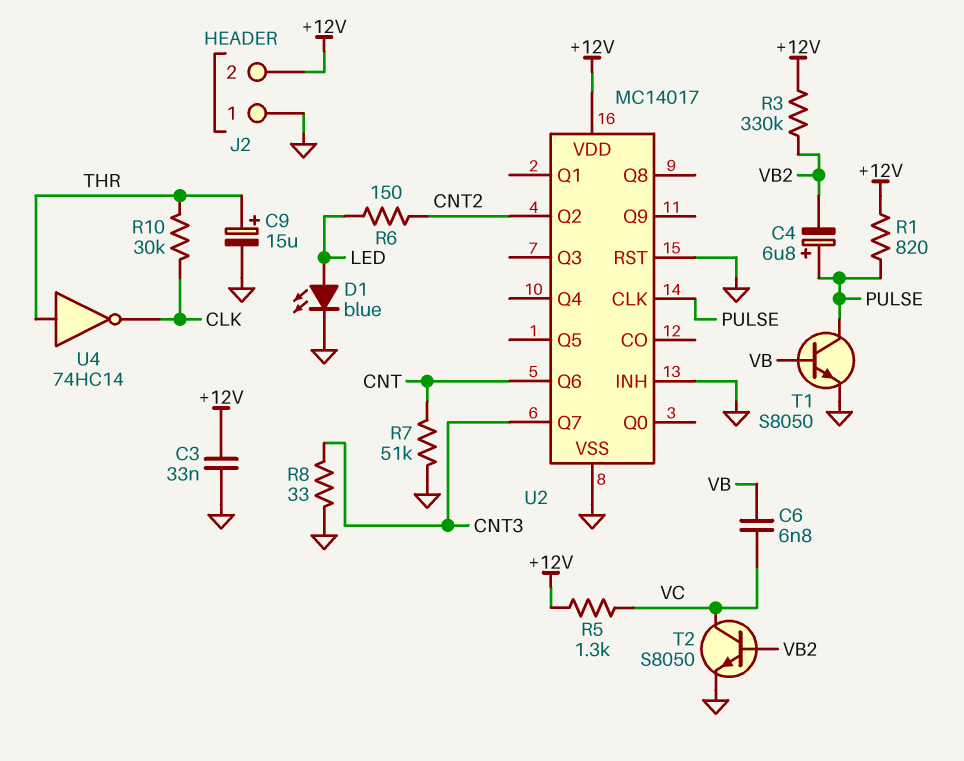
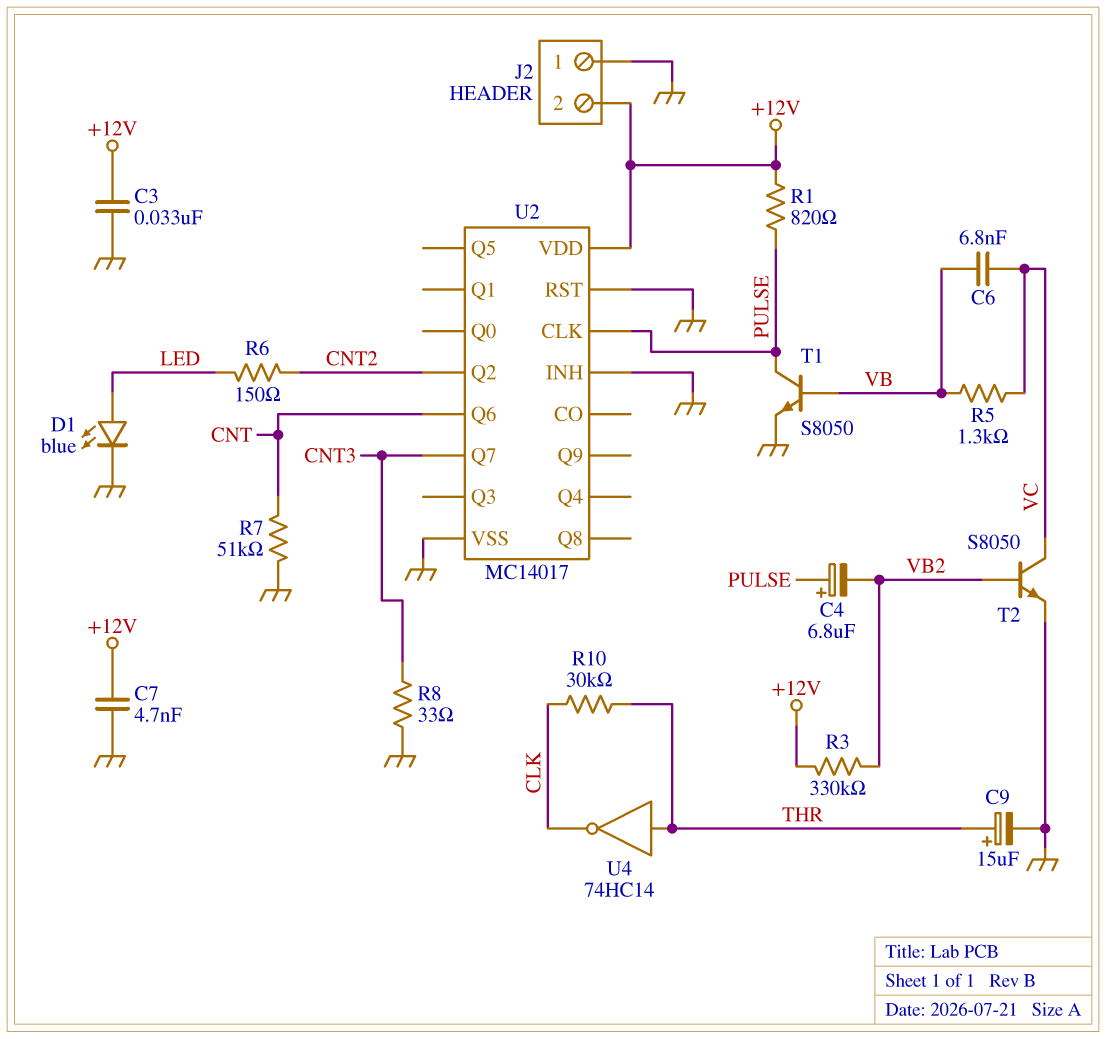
C7: none -> 4.7nF (+12V, GND)
R5: 1.3k (+12V, VC) -> 1.3k (VB, VC)

